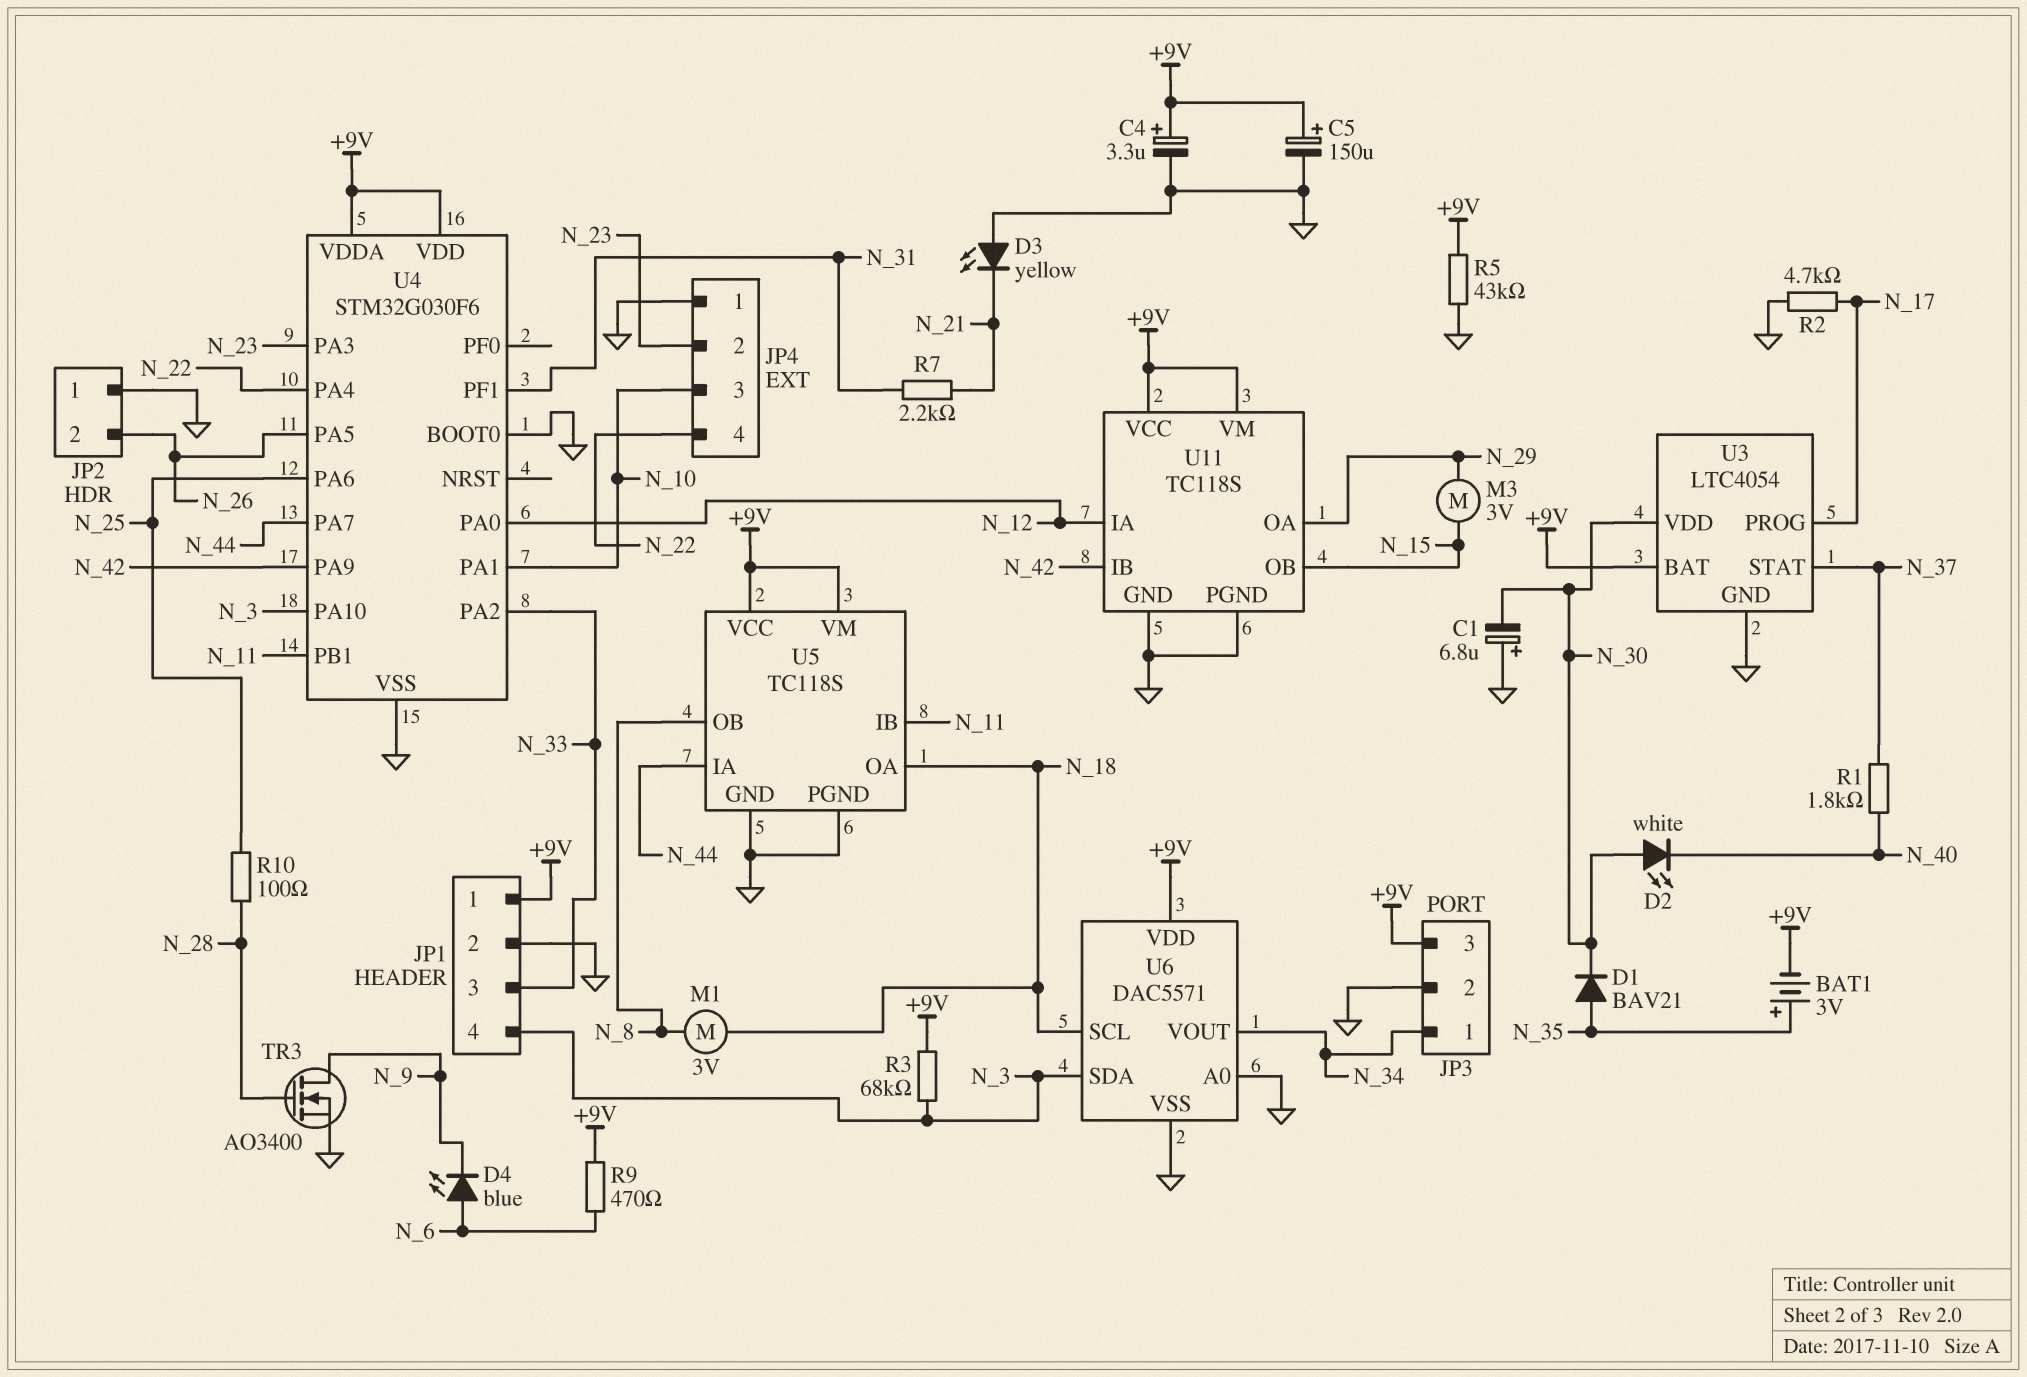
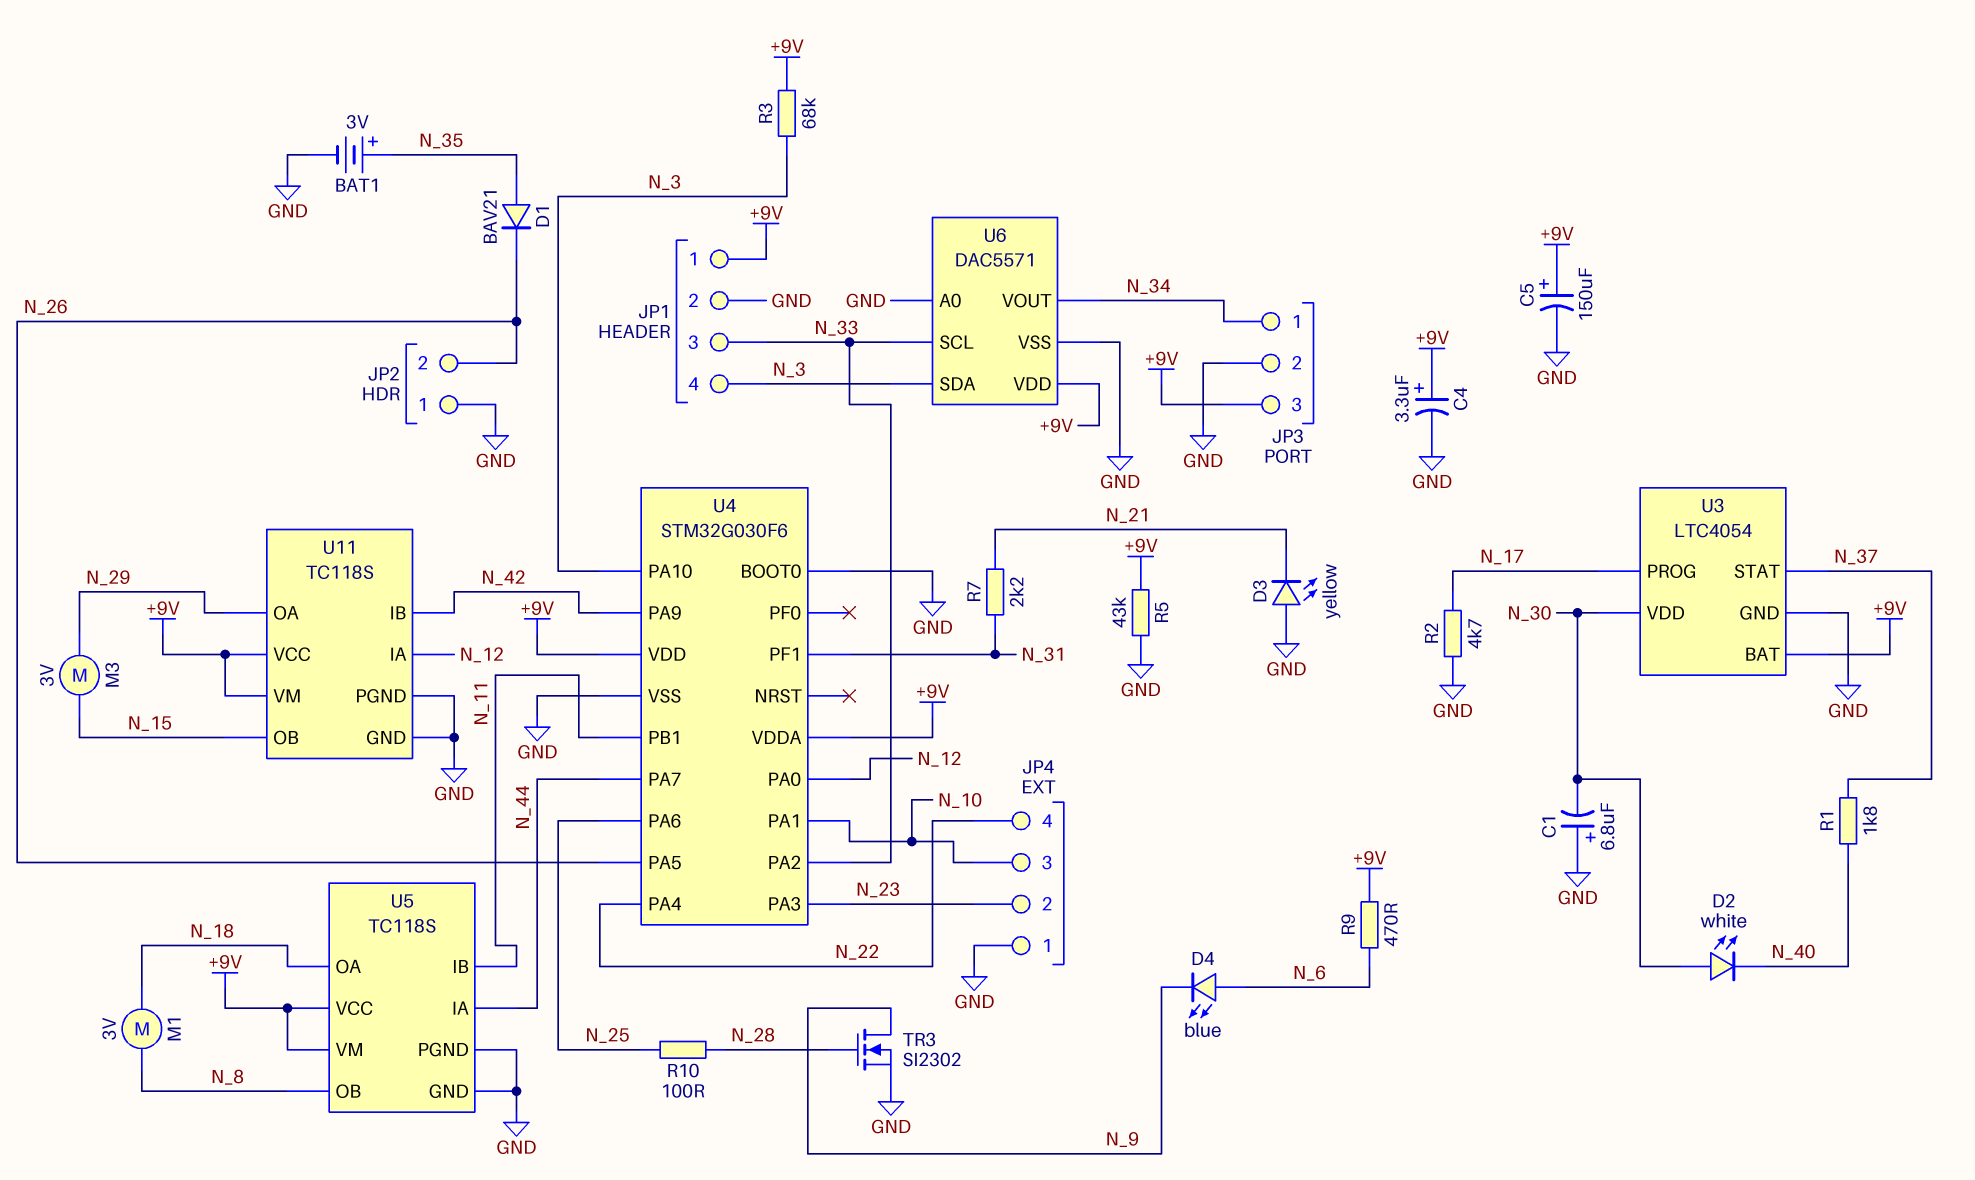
BAT1: 3V (plus N_35, minus +9V) -> 3V (plus N_35, minus GND)
D1: diode BAV21 (A N_35, K N_30) -> diode BAV21 (A N_35, K N_26)
TR3: NMOS AO3400 (G N_28, D N_9, S GND) -> NMOS SI2302 (G N_28, D N_9, S GND)
U6 pin SCL: N_18 -> N_33

